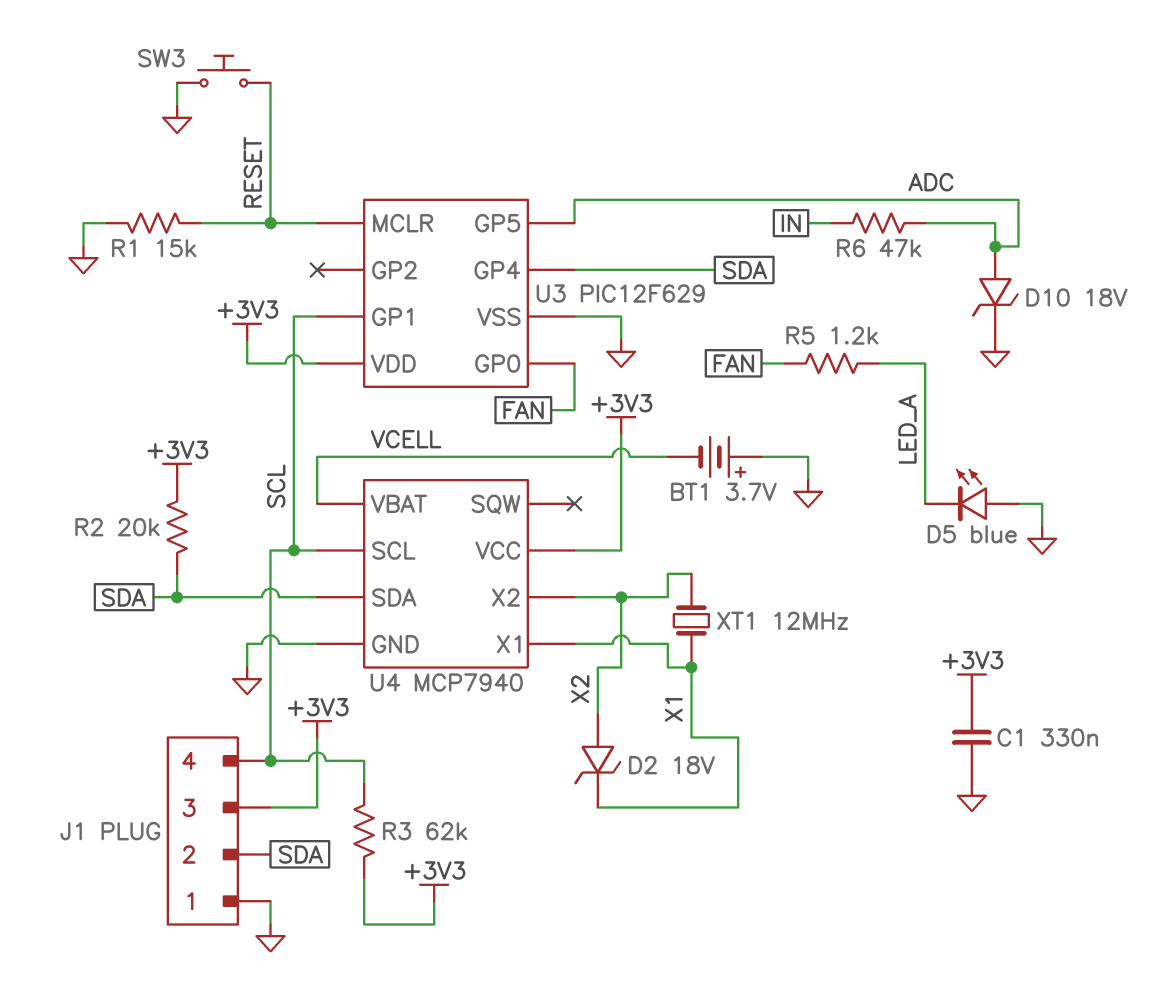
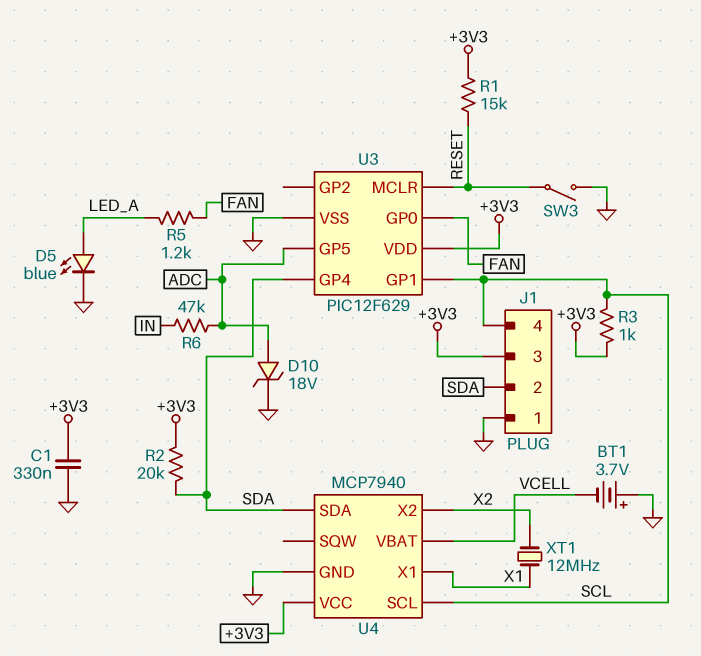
D2: zener 18V (A X2, K X1) -> none
D5: LED blue (A GND, K LED_A) -> LED blue (A LED_A, K GND)
R1: 15k (GND, RESET) -> 15k (+3V3, RESET)
R3: 62k (+3V3, SCL) -> 1k (+3V3, SCL)
SW3: button (GND, RESET) -> switch (GND, RESET)

